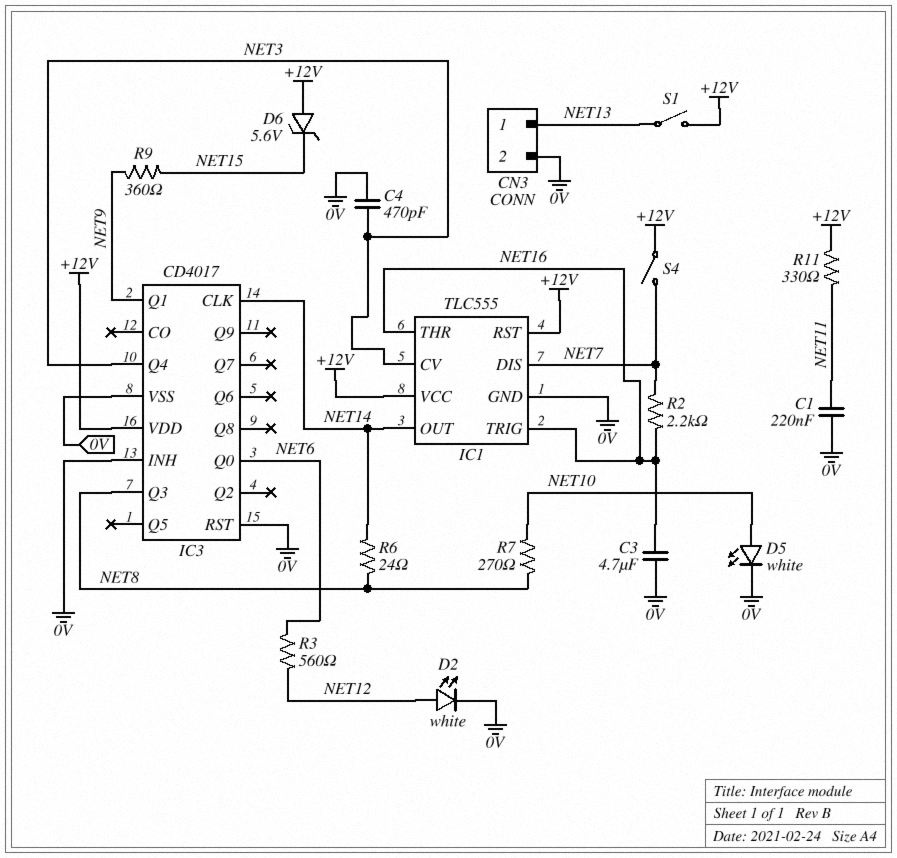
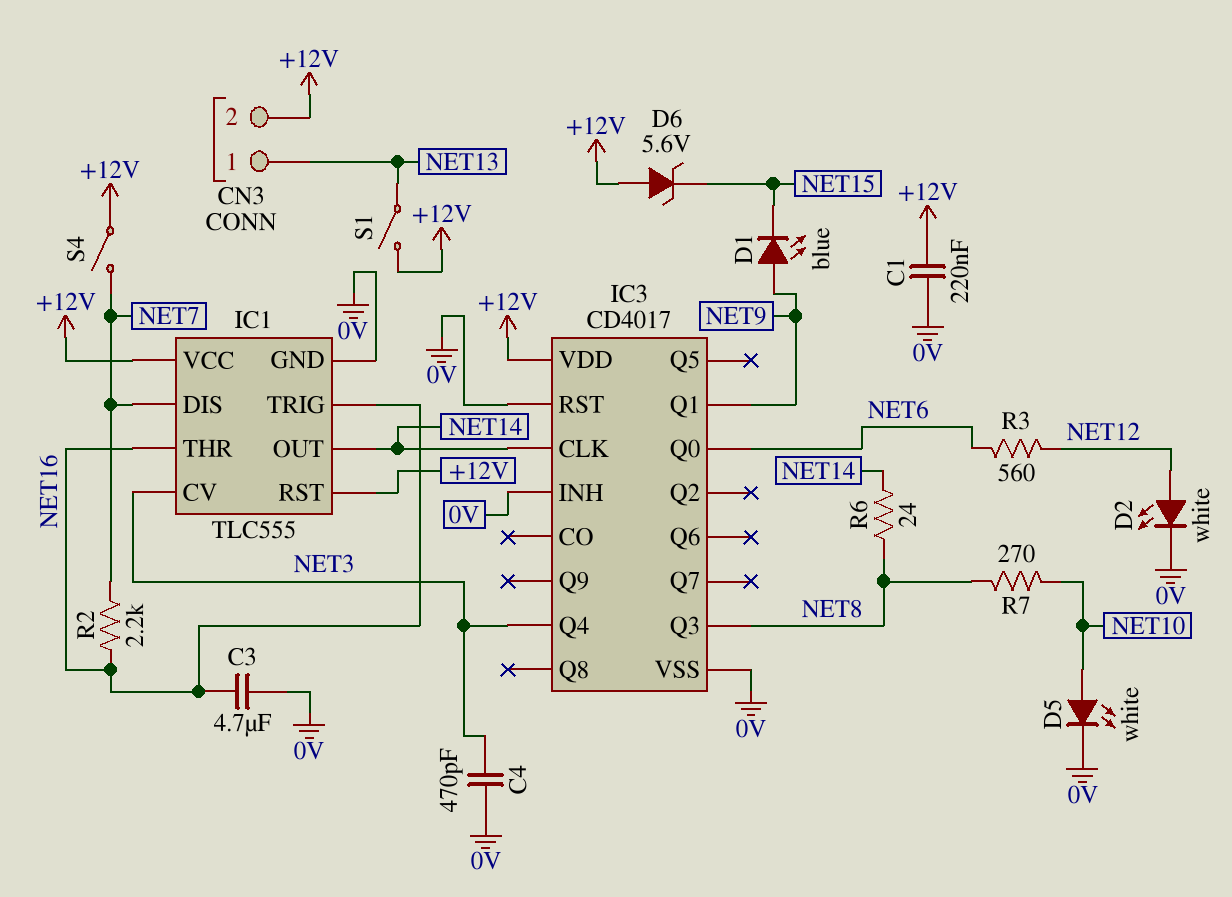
C1: 220nF (0V, NET11) -> 220nF (+12V, 0V)
CN3 pin 2: 0V -> +12V
D1: none -> LED blue (A NET9, K NET15)
R9: 360 (NET9, NET15) -> none
R11: 330 (+12V, NET11) -> none

